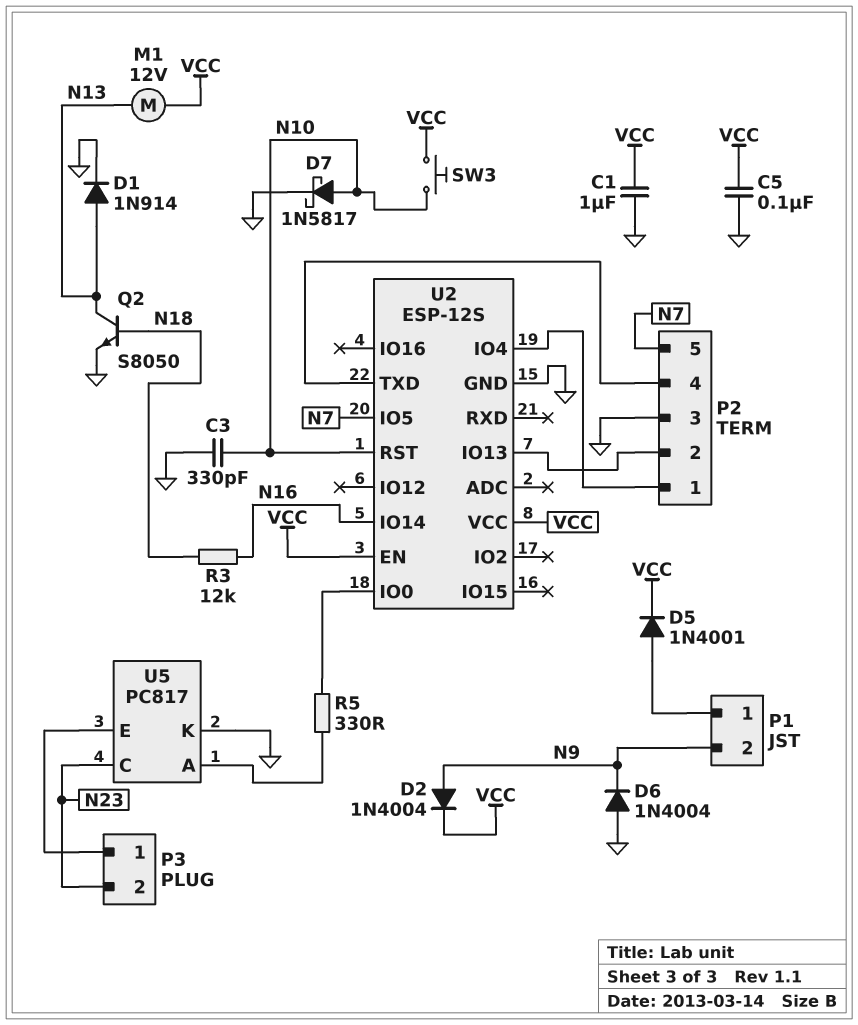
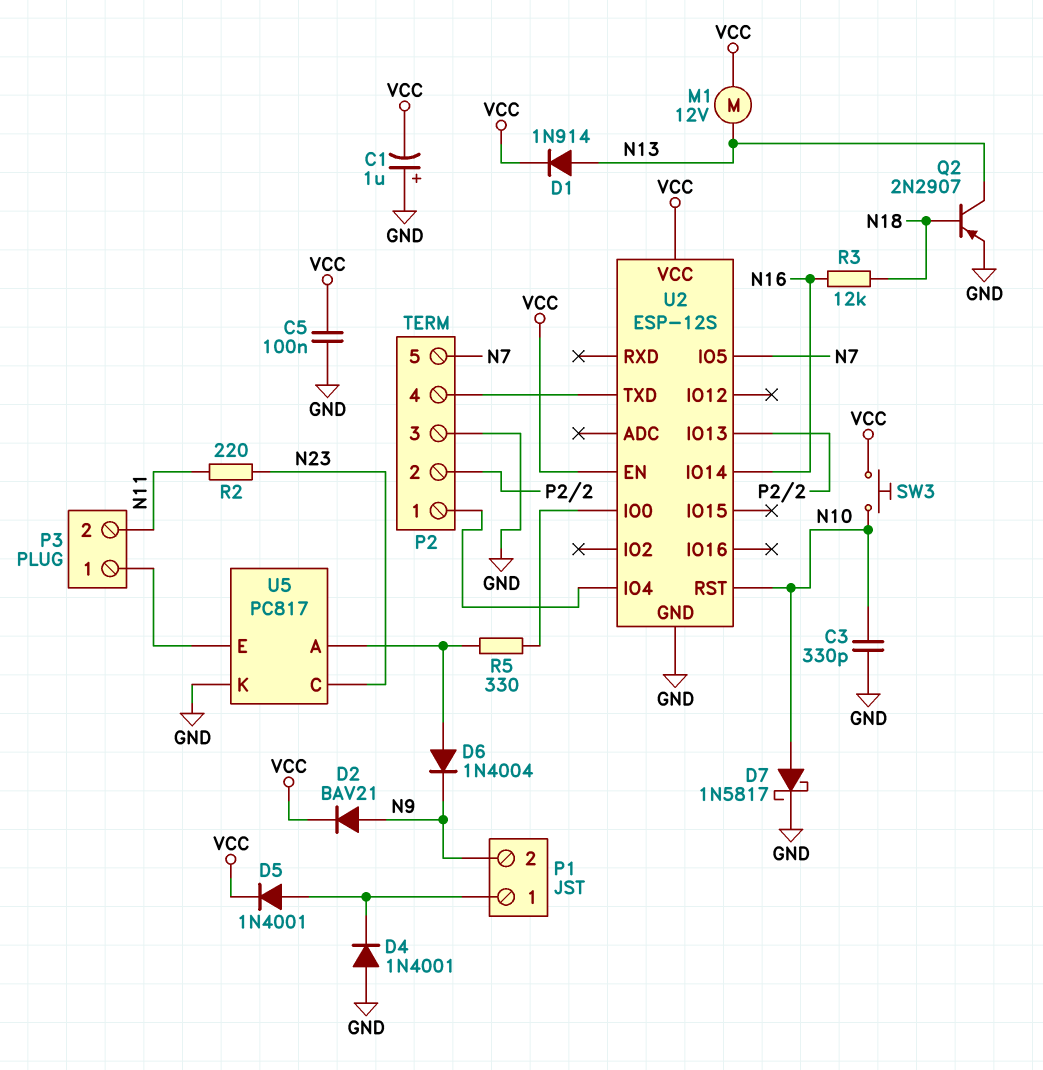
C1: 1uF (GND, VCC) -> 1uF (plus GND, minus VCC)
D1: diode 1N914 (A N13, K GND) -> diode 1N914 (A N13, K VCC)
D2: diode 1N4004 (A N9, K VCC) -> diode BAV21 (A N9, K VCC)
D4: none -> diode 1N4001 (A GND, K P1/1)
D6: diode 1N4004 (A GND, K N9) -> diode 1N4004 (A U5/A, K N9)
P3 pin 2: N23 -> N11
Q2: NPN S8050 (B N18, C N13, E GND) -> PNP 2N2907 (B N18, C N13, E GND)
R2: none -> 220 (N11, N23)

